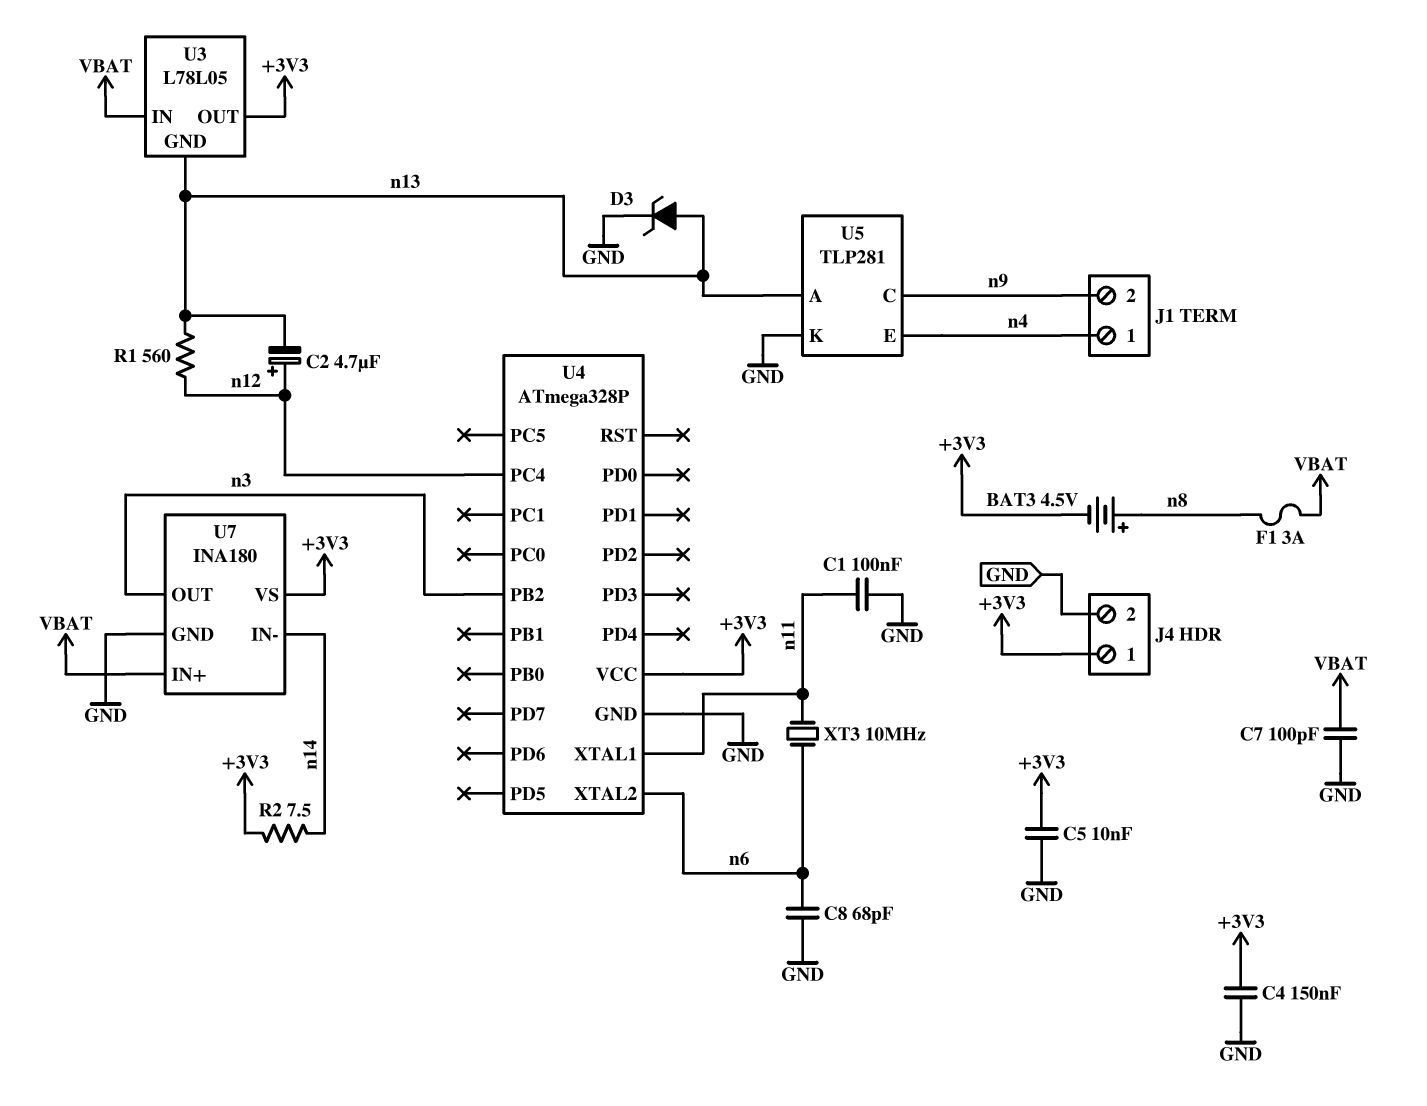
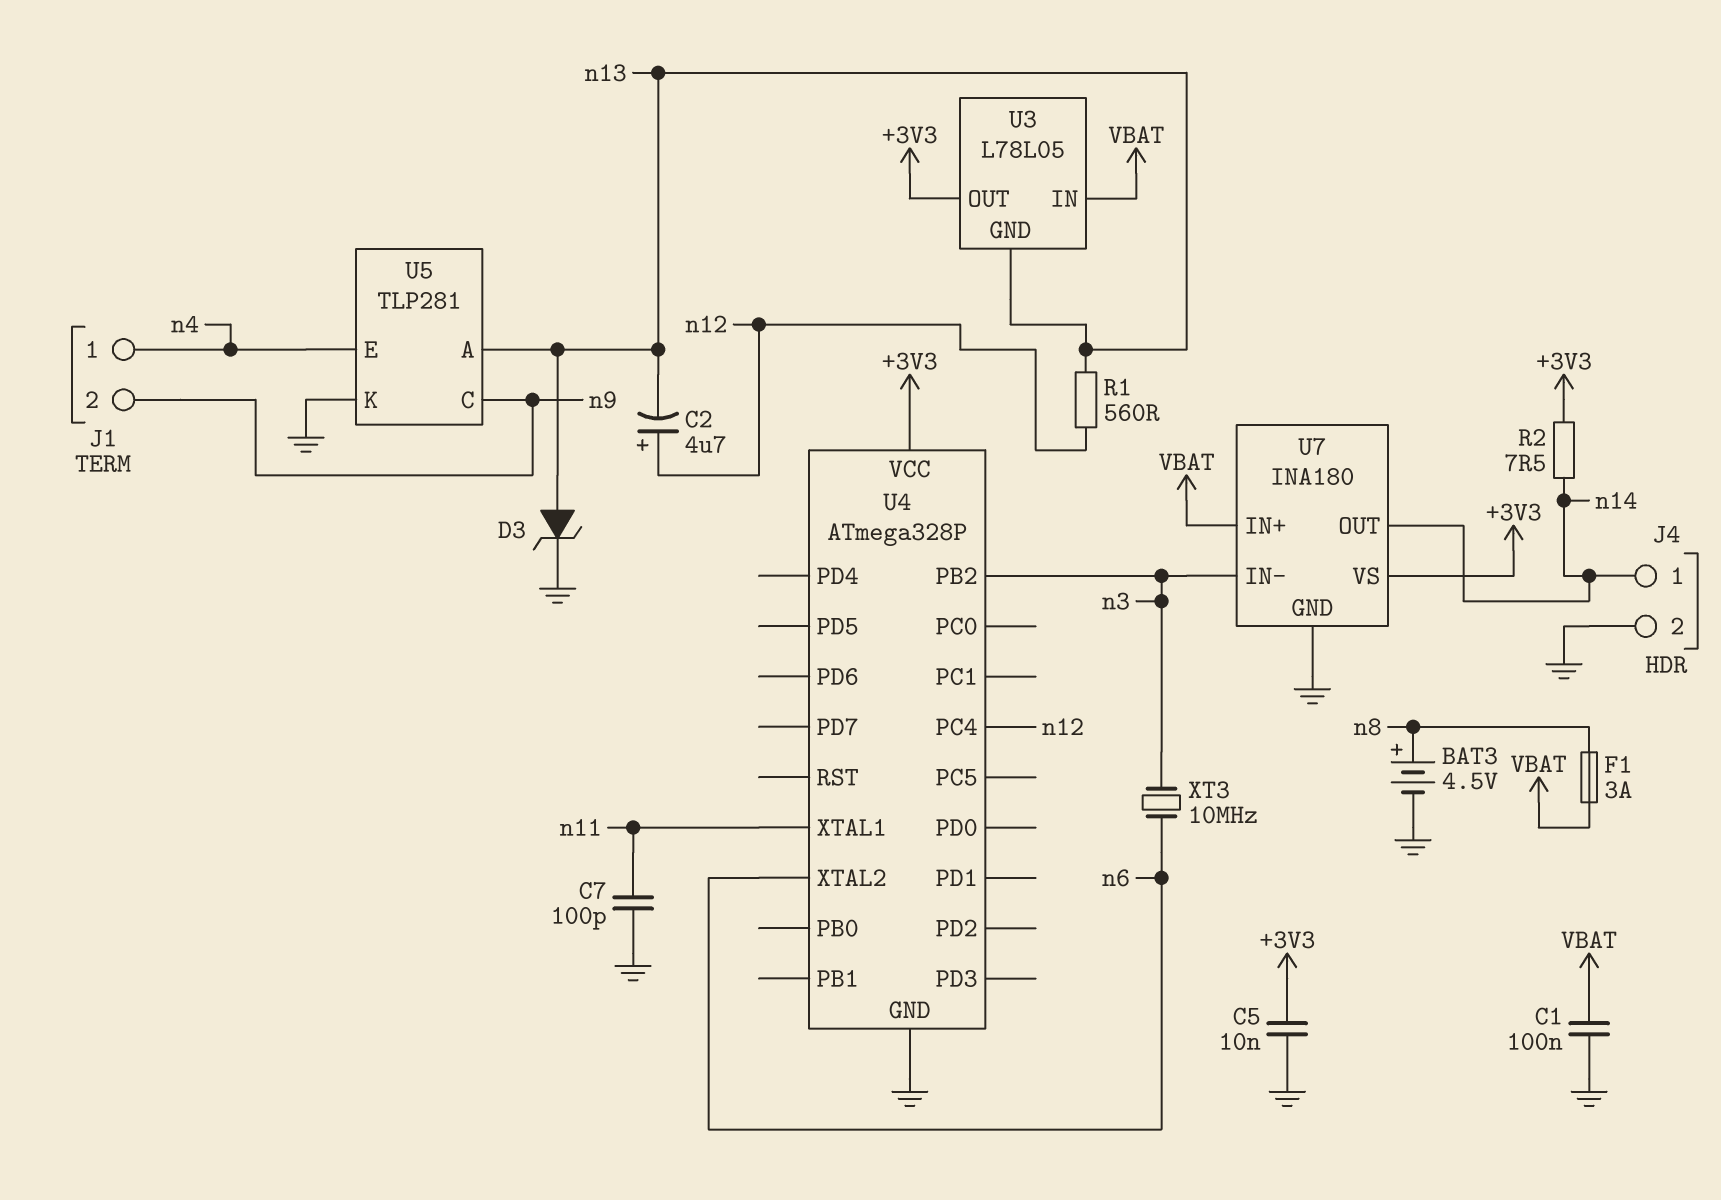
BAT3: 4.5V (plus n8, minus +3V3) -> 4.5V (plus n8, minus GND)
C1: 100nF (GND, n11) -> 100nF (GND, VBAT)
C4: 150nF (+3V3, GND) -> none
C7: 100pF (GND, VBAT) -> 100pF (GND, n11)
C8: 68pF (GND, n6) -> none
J4 pin 1: +3V3 -> n14
U7 pin IN-: n14 -> n3
U7 pin OUT: n3 -> n14
XT3: 10MHz (n6, n11) -> 10MHz (n3, n6)

